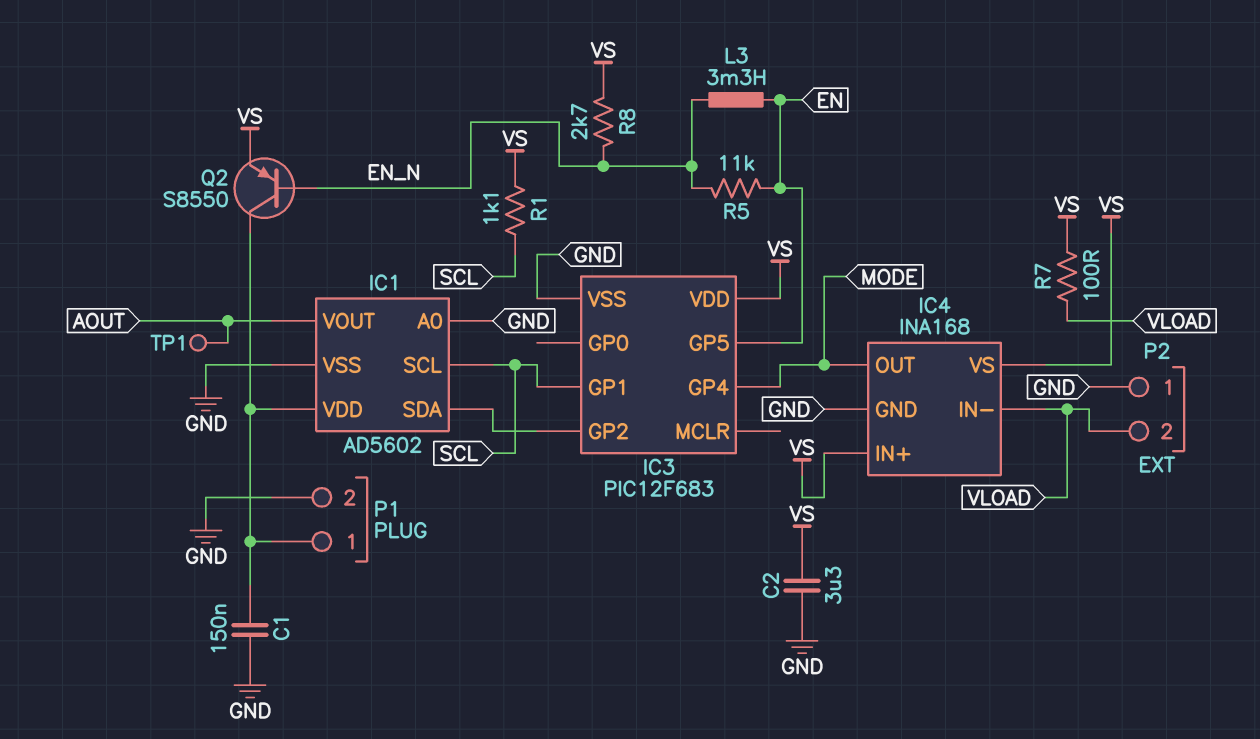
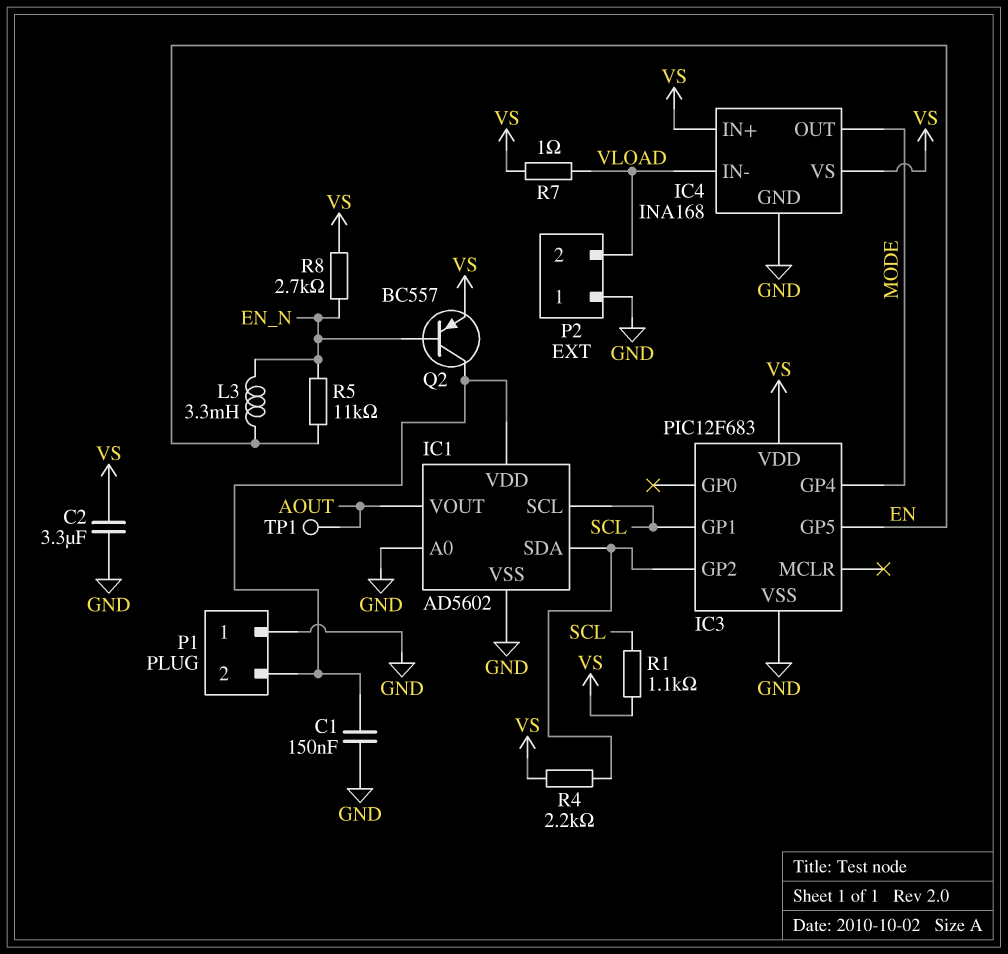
P1 pin 1: IC1/VDD -> GND
P1 pin 2: GND -> IC1/VDD
Q2: PNP S8550 (B EN_N, C IC1/VDD, E VS) -> PNP BC557 (B EN_N, C IC1/VDD, E VS)
R4: none -> 2.2k (IC1/SDA, VS)
R7: 100 (VLOAD, VS) -> 1 (VLOAD, VS)

